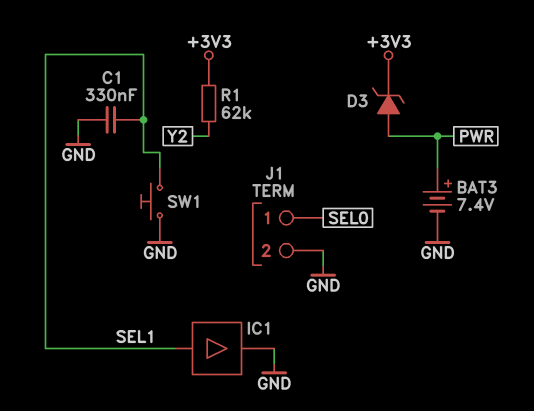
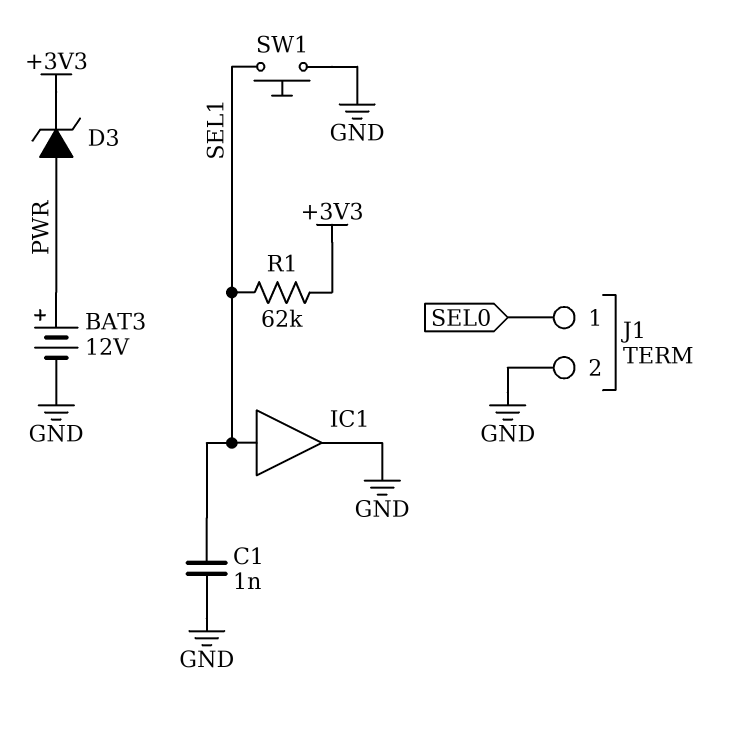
BAT3: 7.4V (plus PWR, minus GND) -> 12V (plus PWR, minus GND)
C1: 330nF (GND, SEL1) -> 1nF (GND, SEL1)
R1: 62k (+3V3, Y2) -> 62k (+3V3, SEL1)

